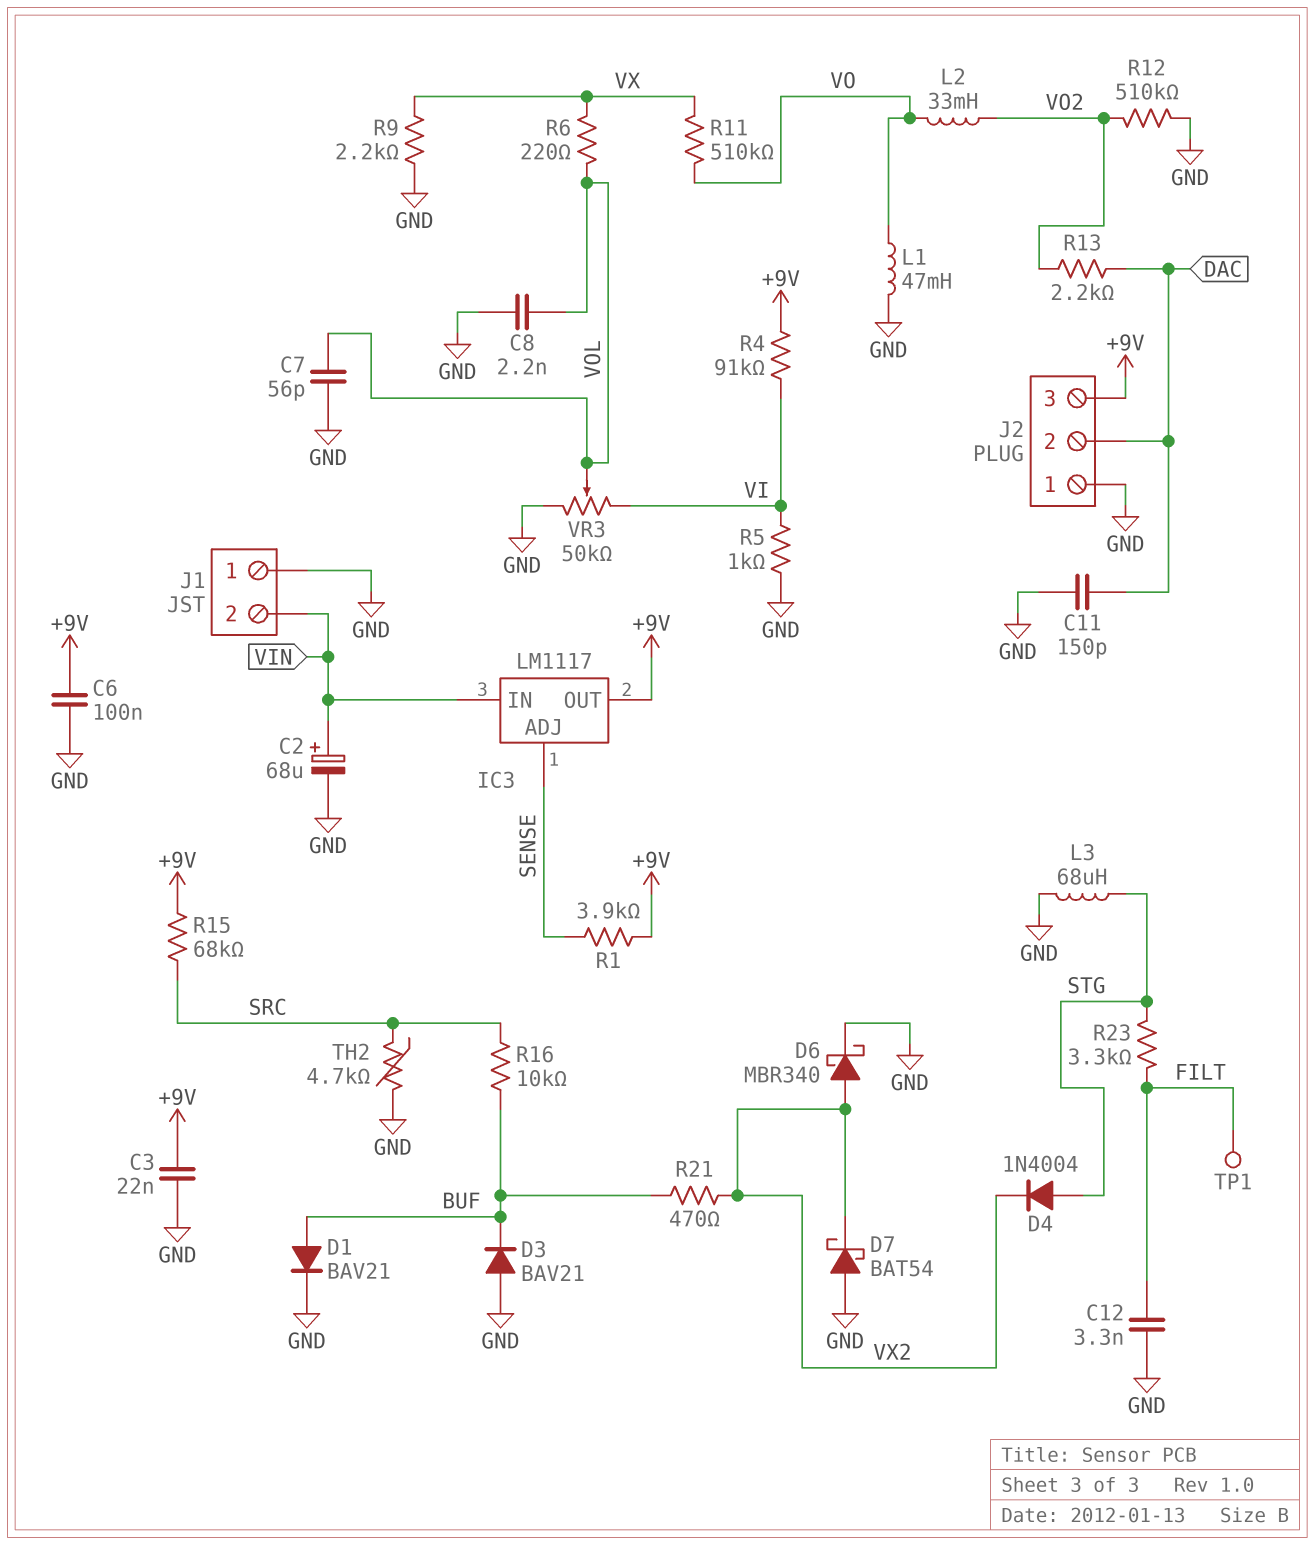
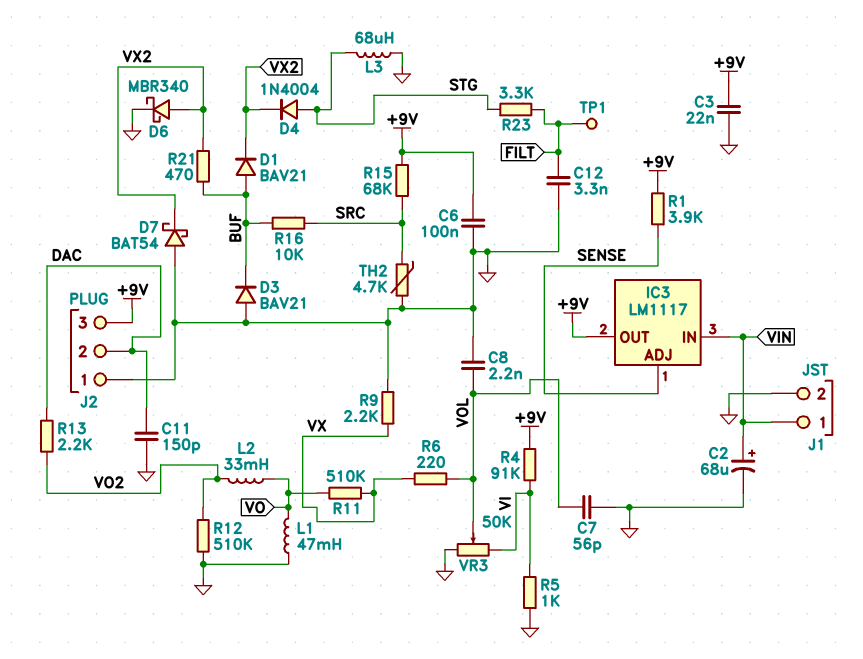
D1: diode BAV21 (A BUF, K GND) -> diode BAV21 (A BUF, K VX2)
J1 pin 1: GND -> VIN
J1 pin 2: VIN -> GND

